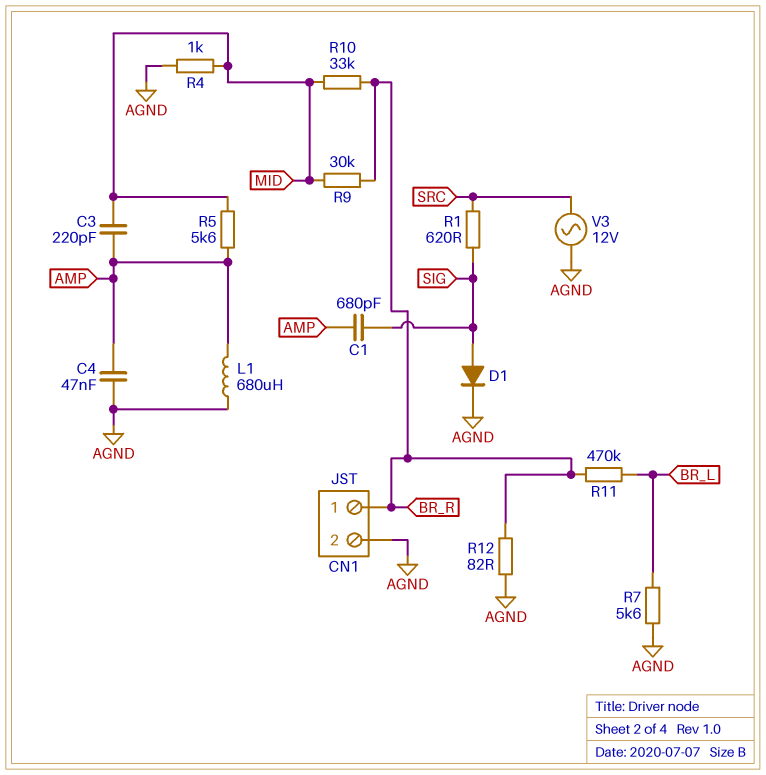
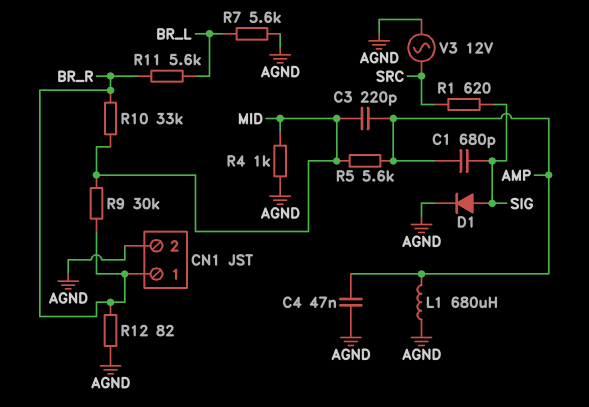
R11: 470k (BR_L, BR_R) -> 5.6k (BR_L, BR_R)

